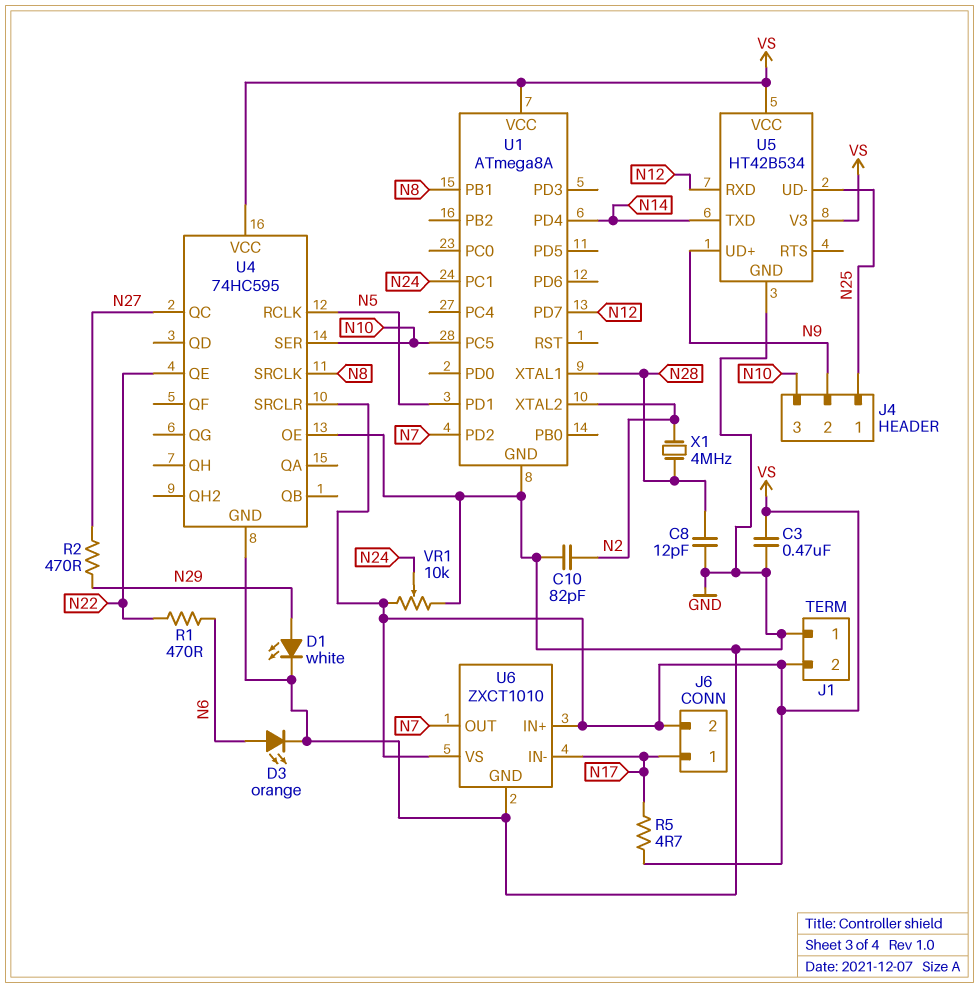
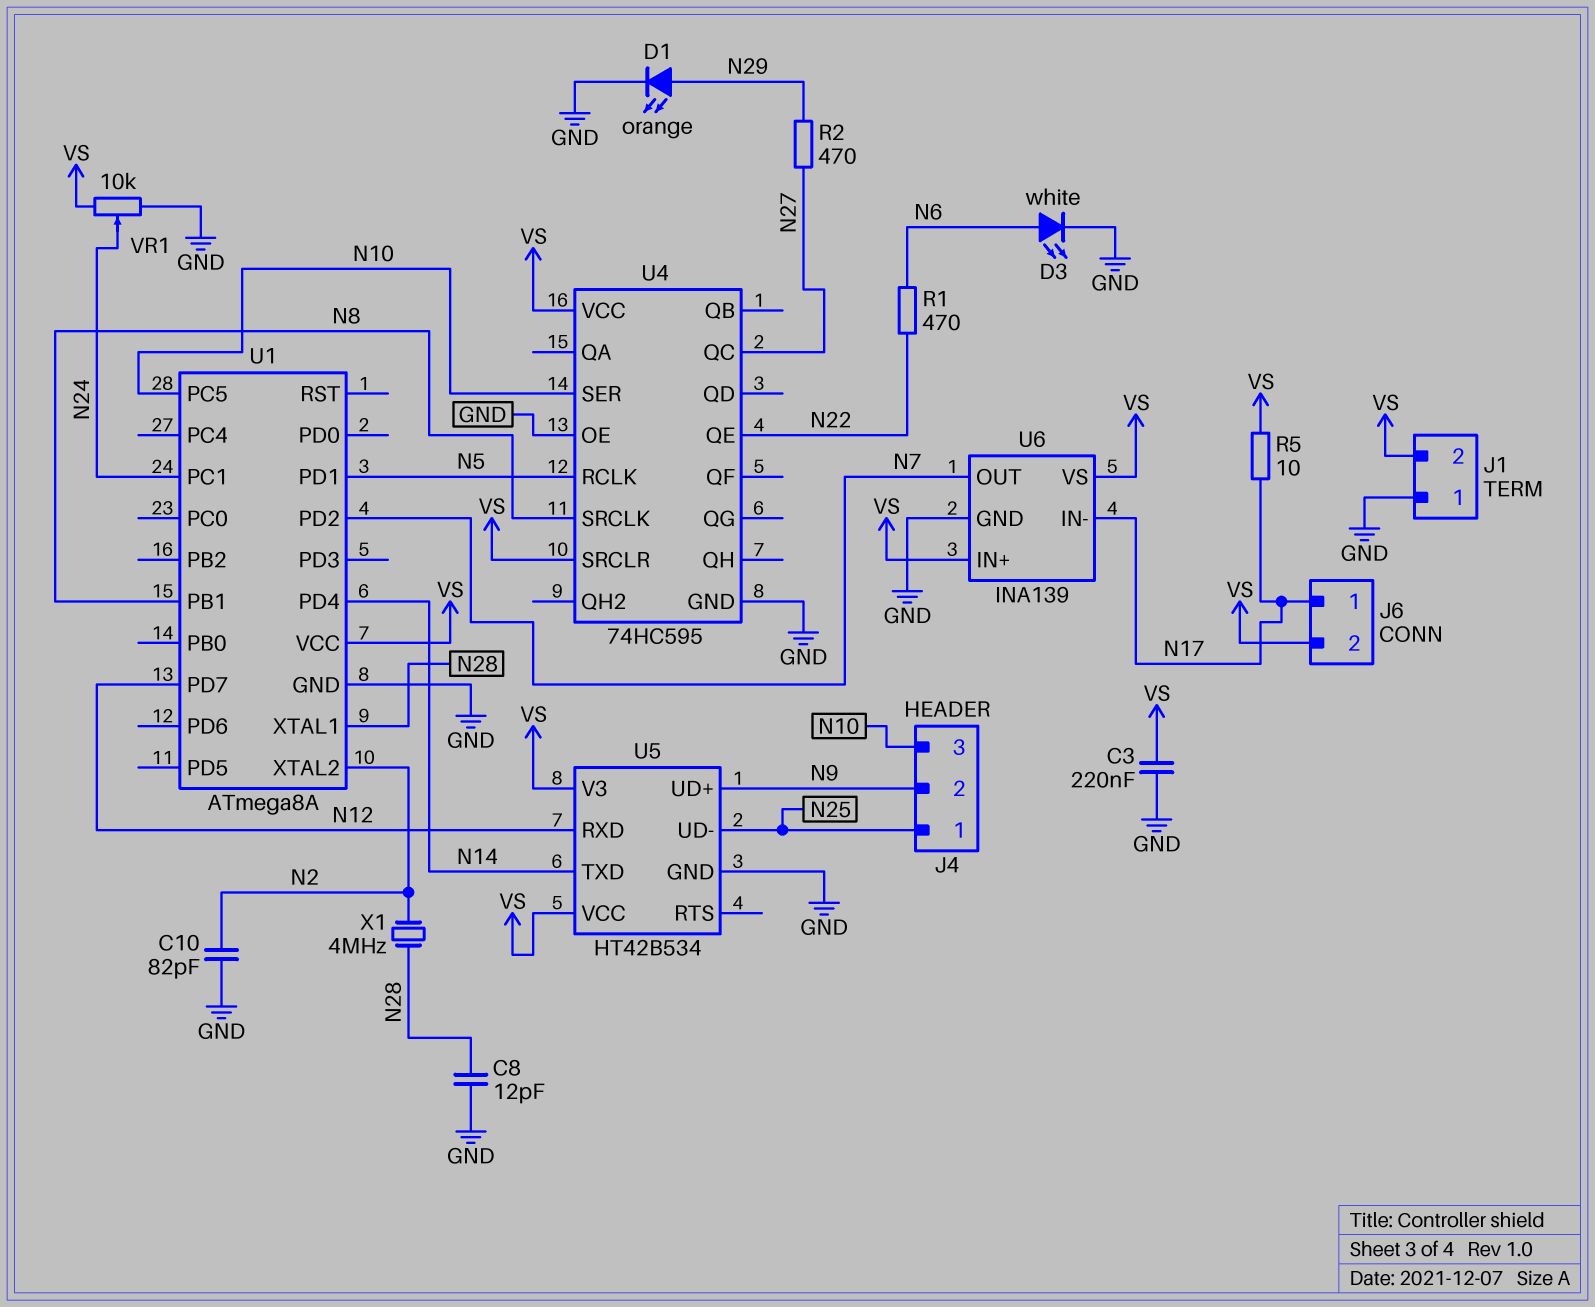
C3: 470nF (GND, VS) -> 220nF (GND, VS)
D1: LED white (A N29, K GND) -> LED orange (A N29, K GND)
D3: LED orange (A N6, K GND) -> LED white (A N6, K GND)
R5: 4.7 (N17, VS) -> 10 (N17, VS)
U6: ZXCT1010 -> INA139

